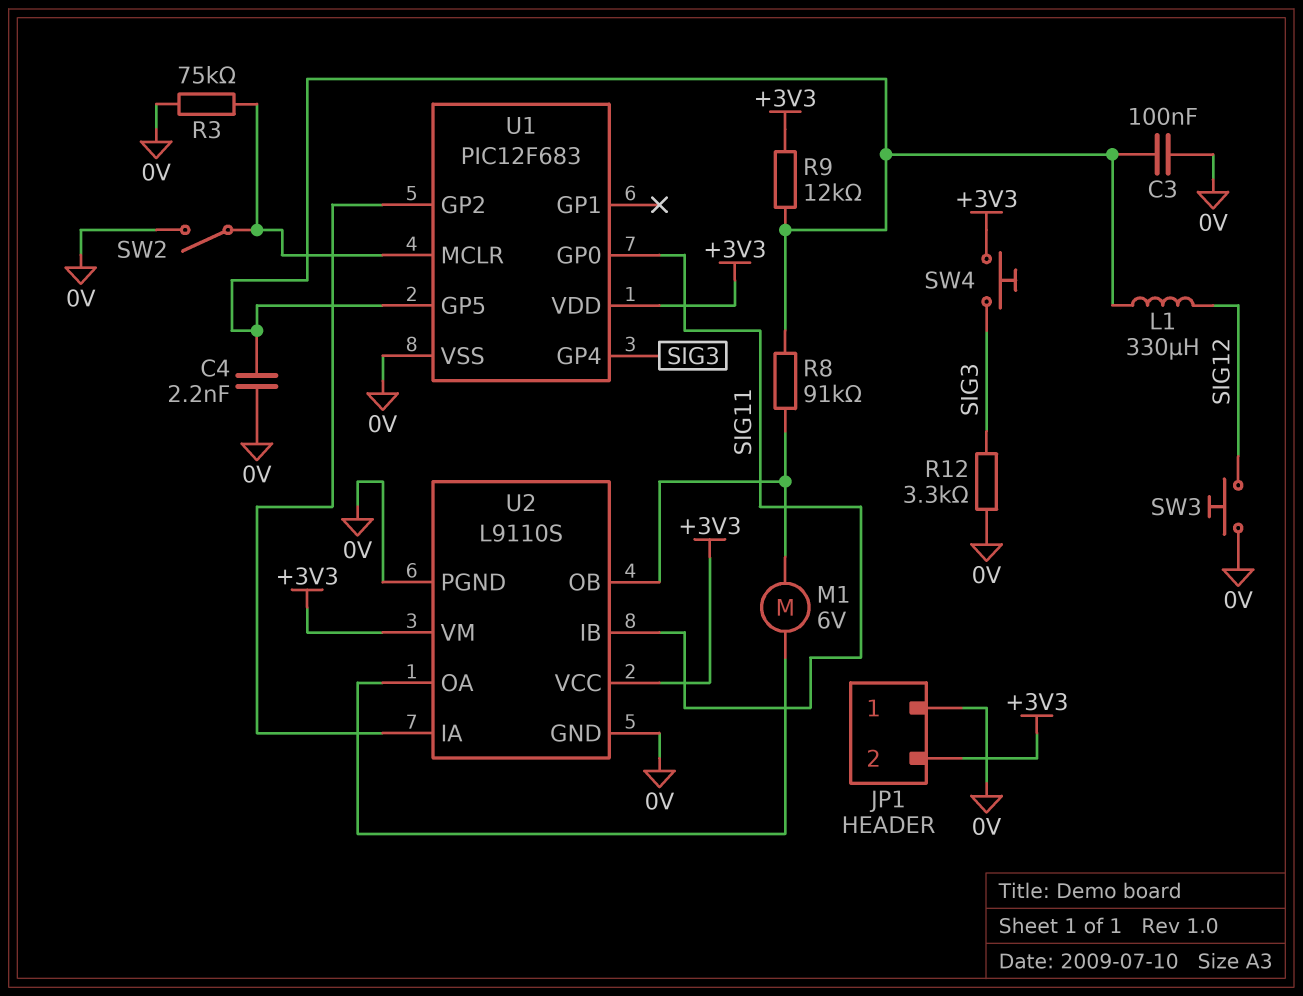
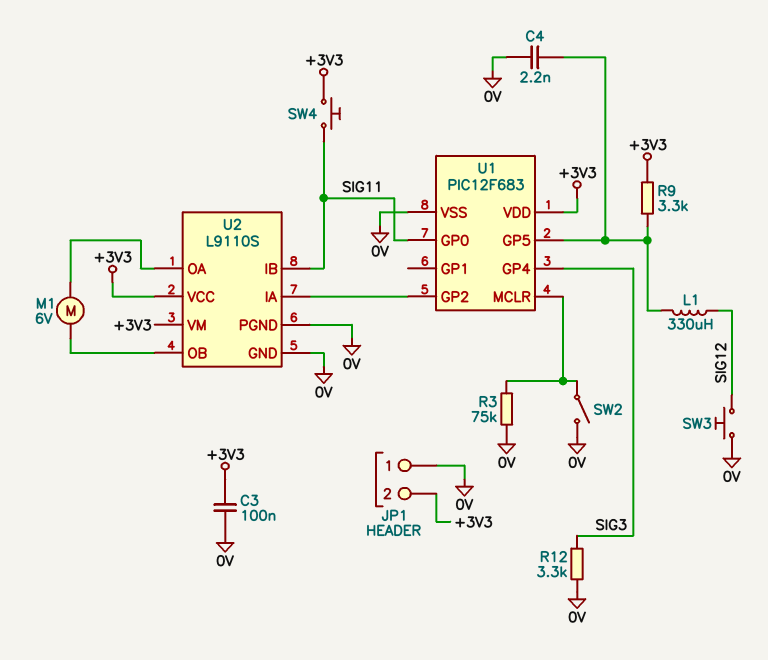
C3: 100nF (0V, U1/GP5) -> 100nF (+3V3, 0V)
R8: 91k (U1/GP5, U2/OB) -> none
R9: 12k (+3V3, U1/GP5) -> 3.3k (+3V3, U1/GP5)
SW4: button (+3V3, SIG3) -> button (+3V3, SIG11)

